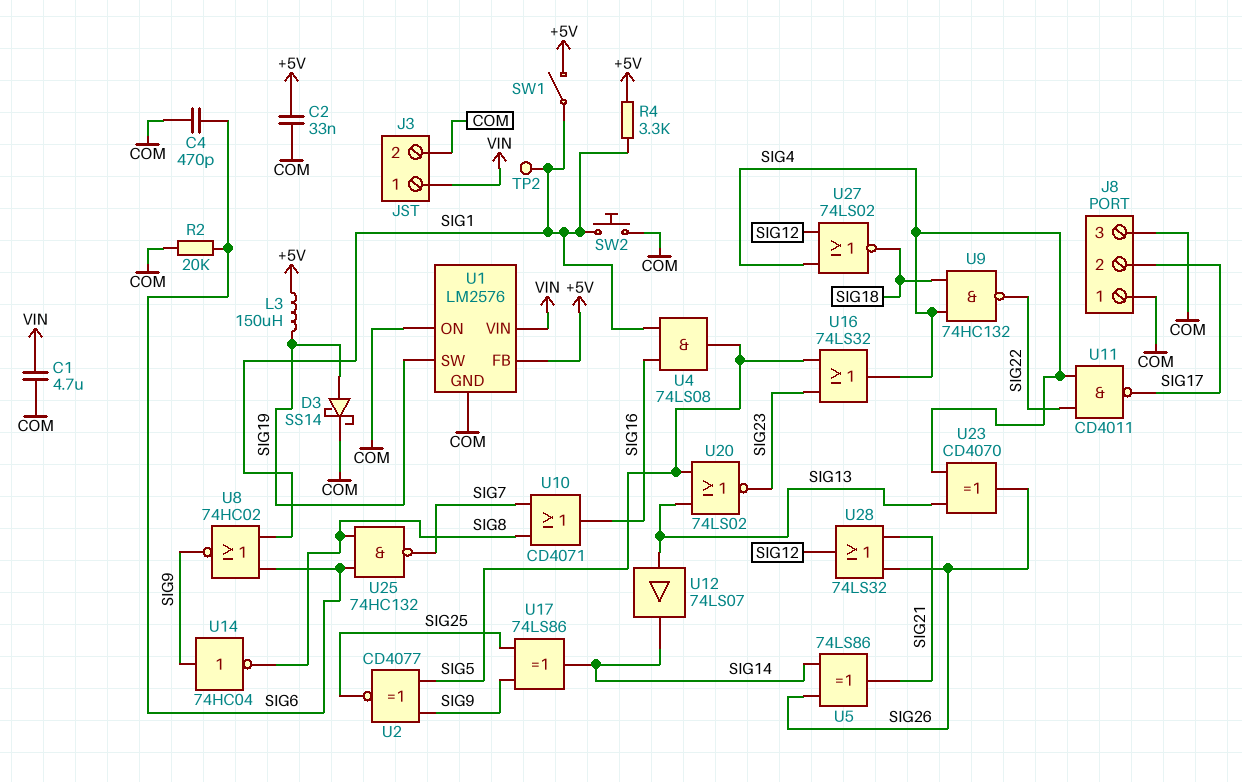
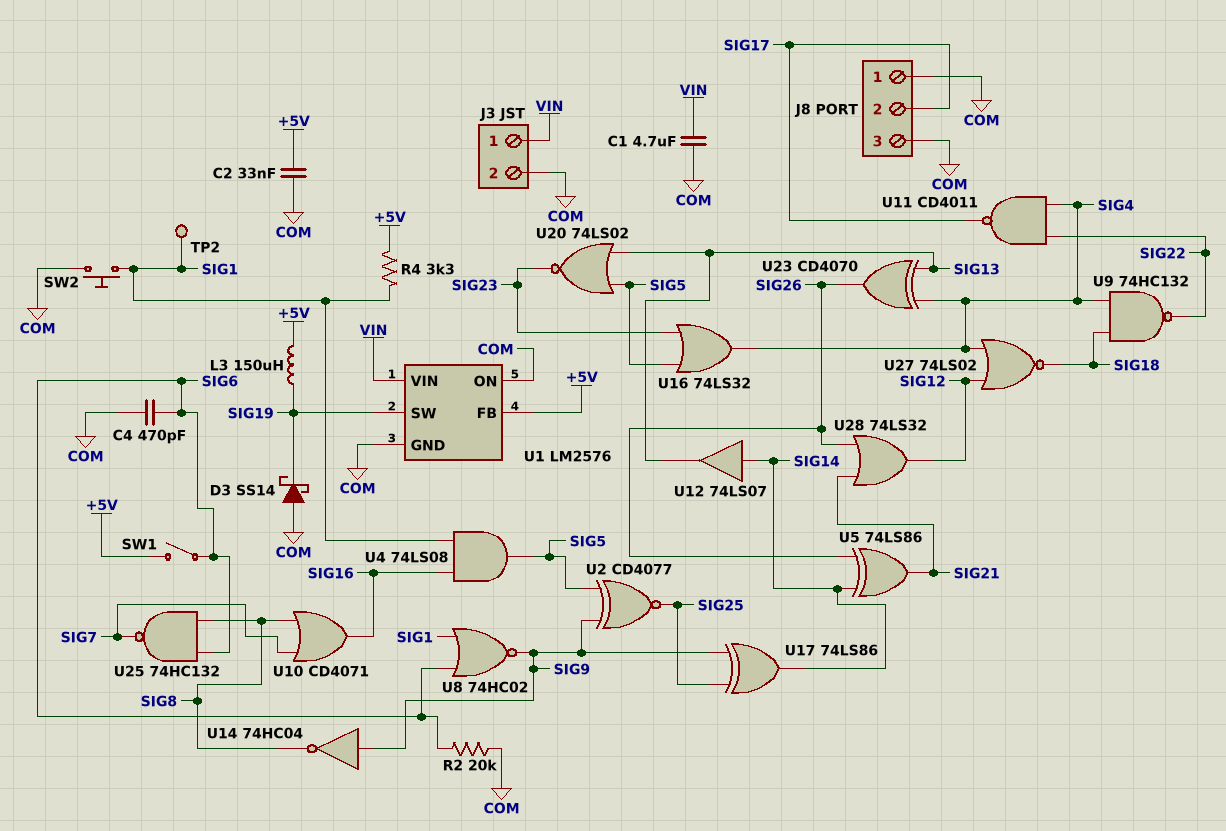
D3: schottky SS14 (A SIG19, K COM) -> schottky SS14 (A COM, K SIG19)
SW1: switch (+5V, SIG1) -> switch (+5V, SIG6)
U12: buffer 74LS07 (in SIG13, out SIG14) -> buffer 74LS07 (in SIG14, out SIG13)

